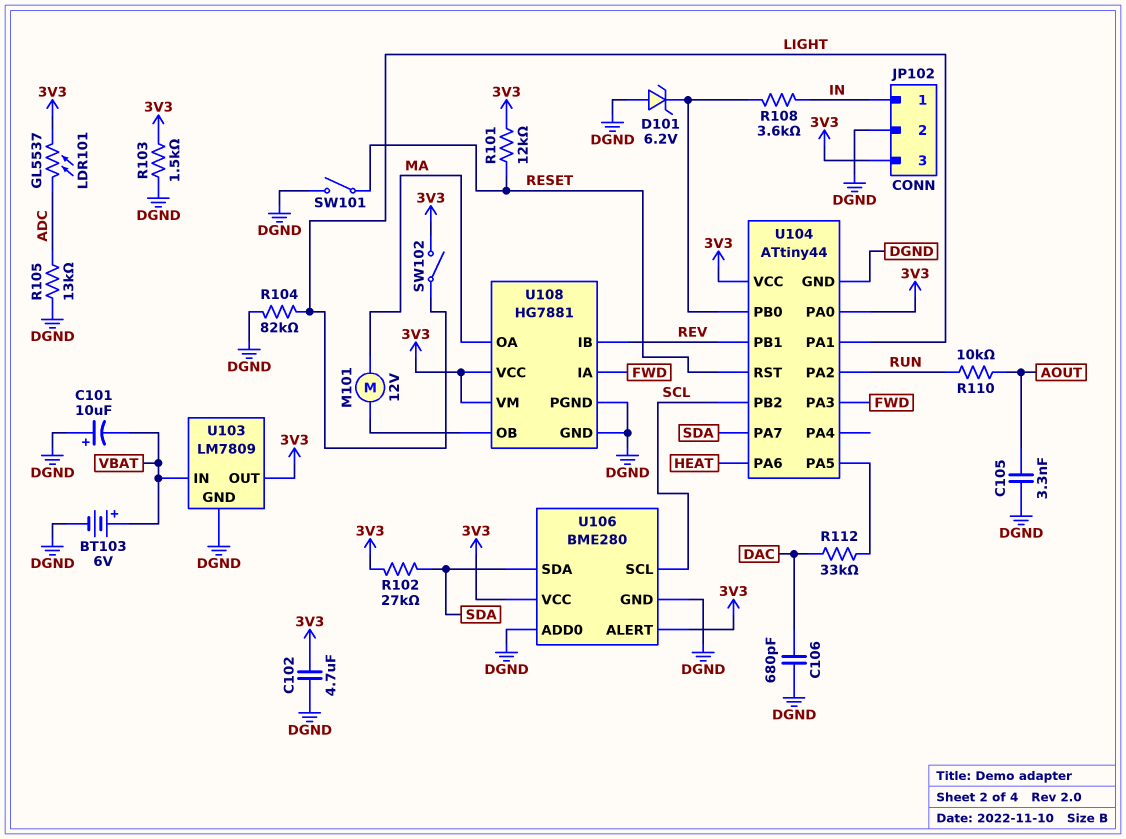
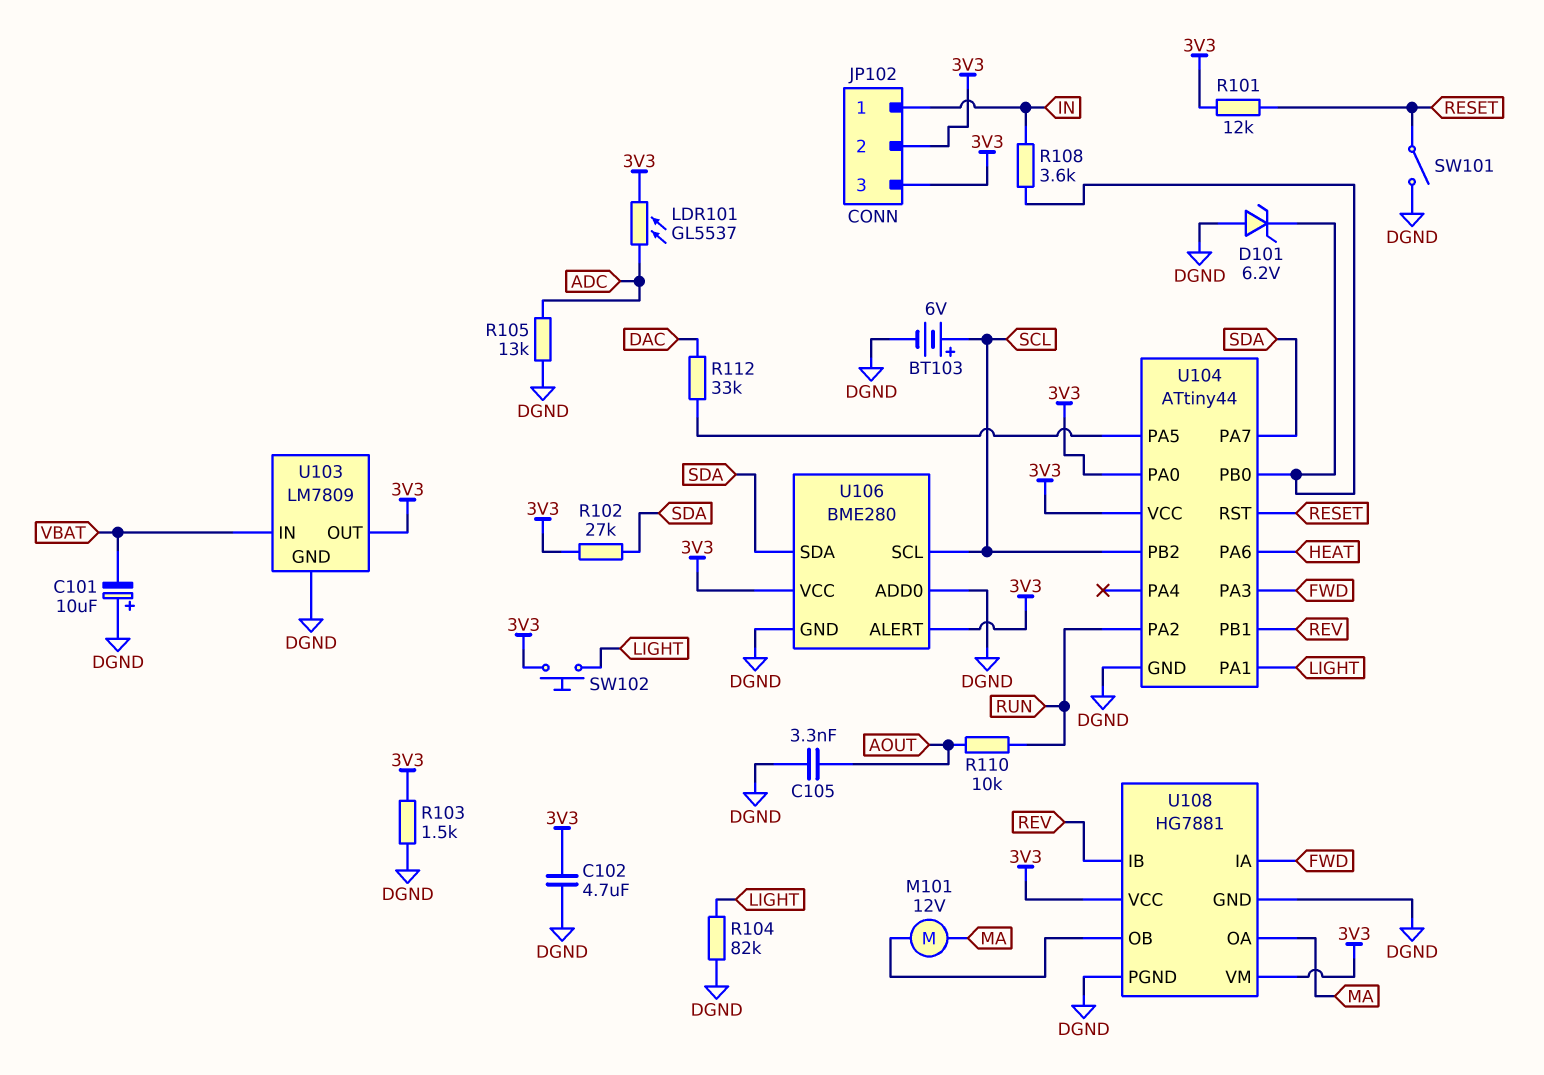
BT103: 6V (plus VBAT, minus DGND) -> 6V (plus SCL, minus DGND)
C106: 680pF (DAC, DGND) -> none
JP102 pin 2: DGND -> 3V3
SW102: switch (3V3, LIGHT) -> button (3V3, LIGHT)

